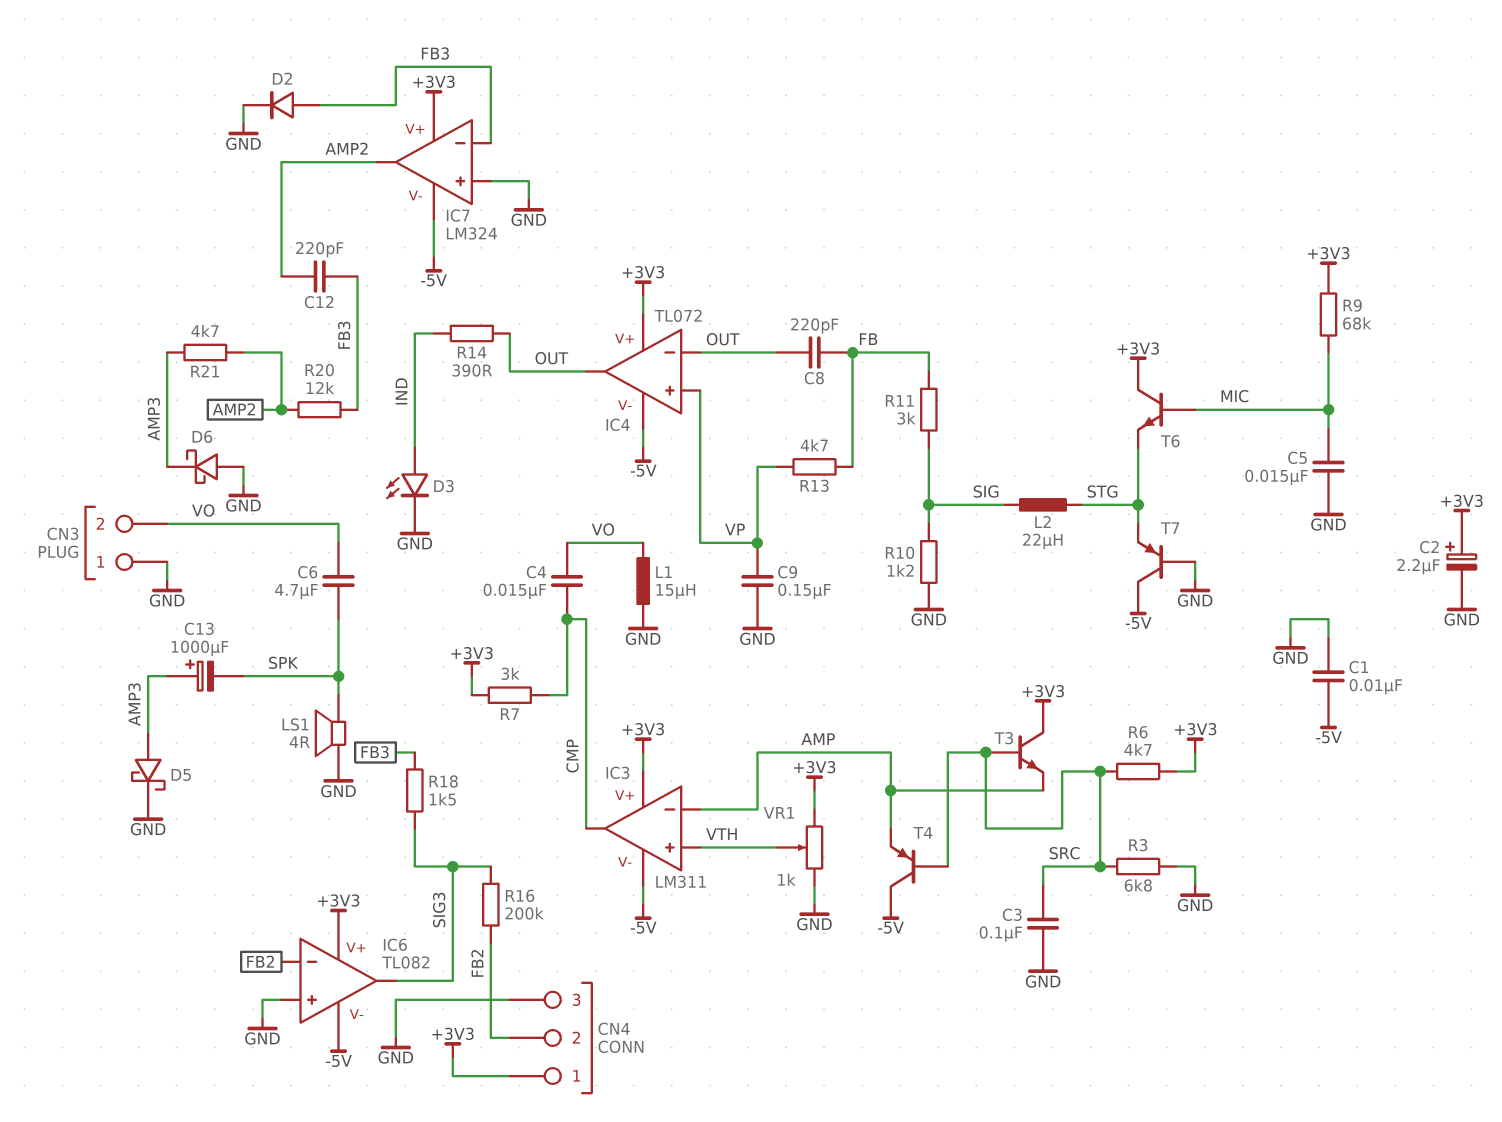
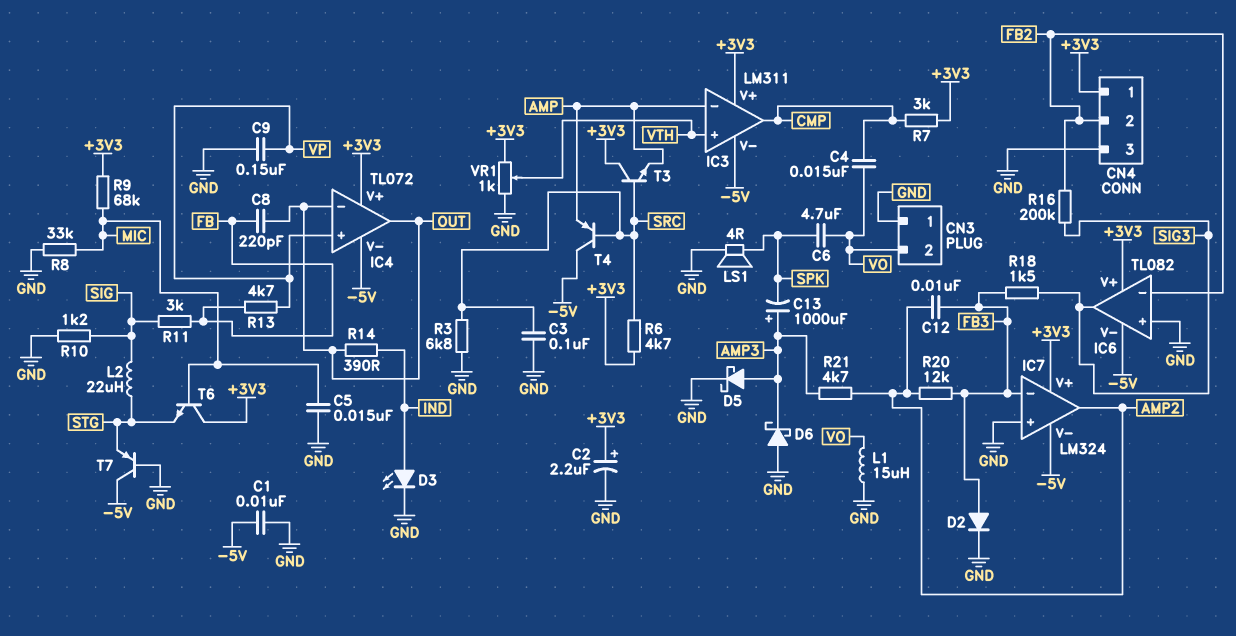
C12: 220pF (AMP2, FB3) -> 10nF (AMP2, FB3)
R8: none -> 33k (GND, MIC)

